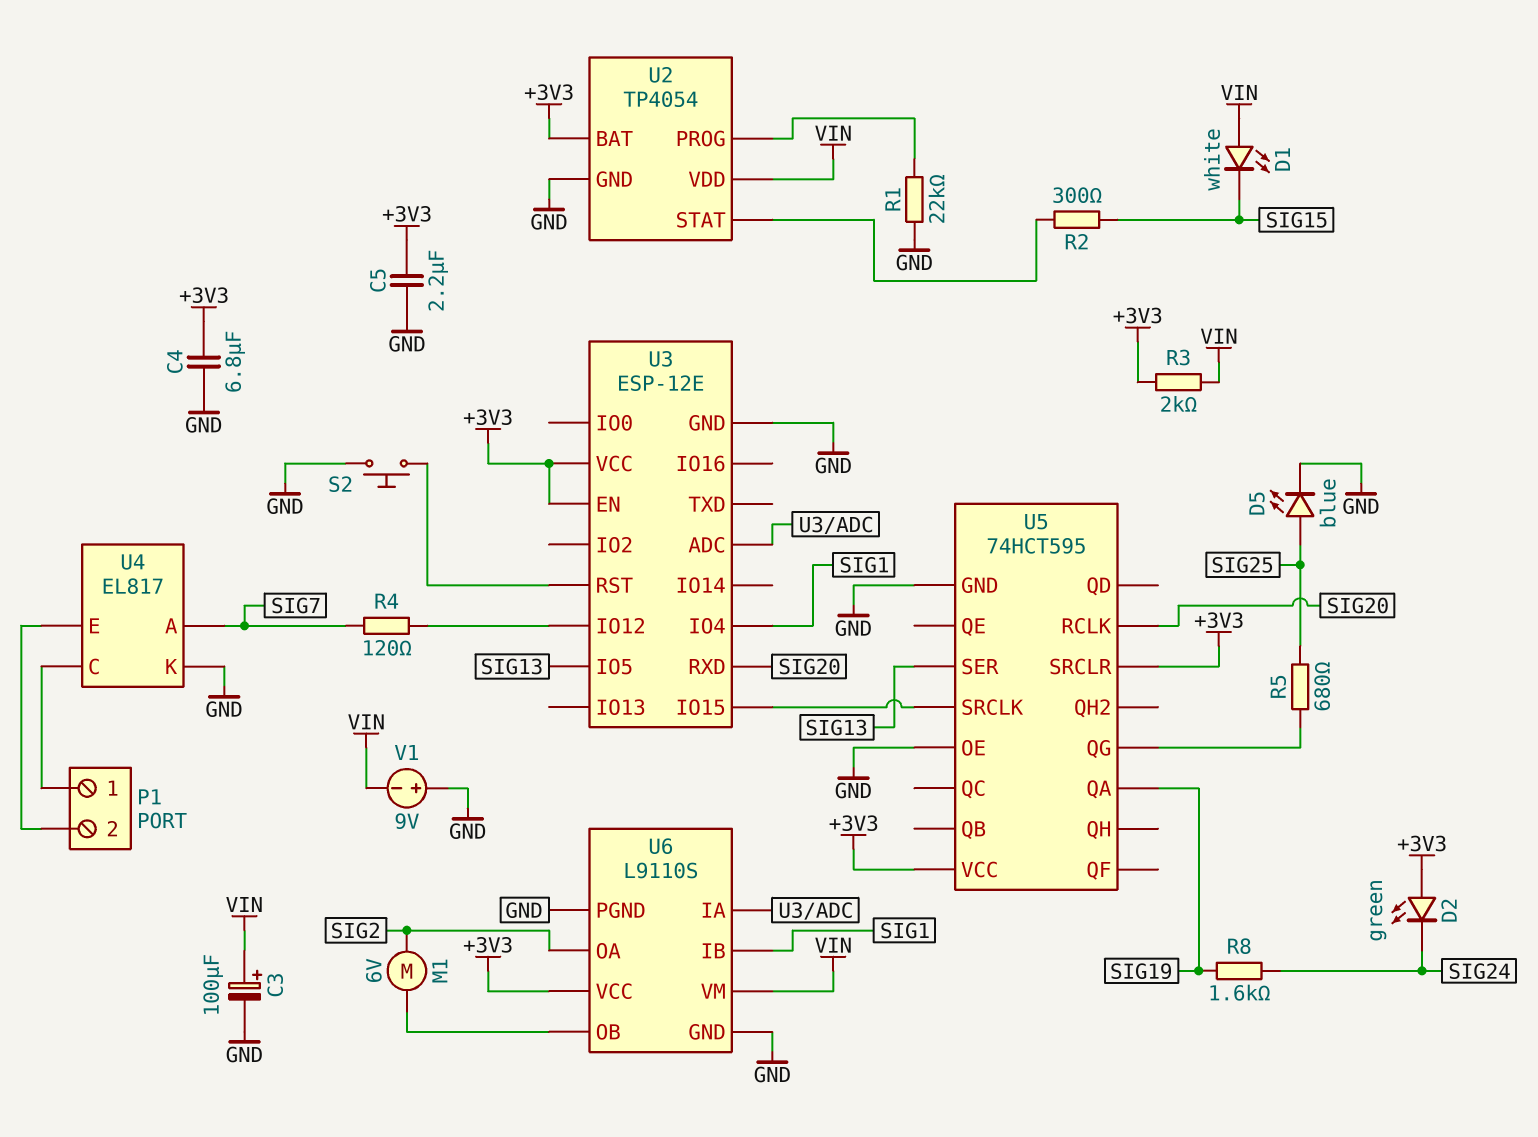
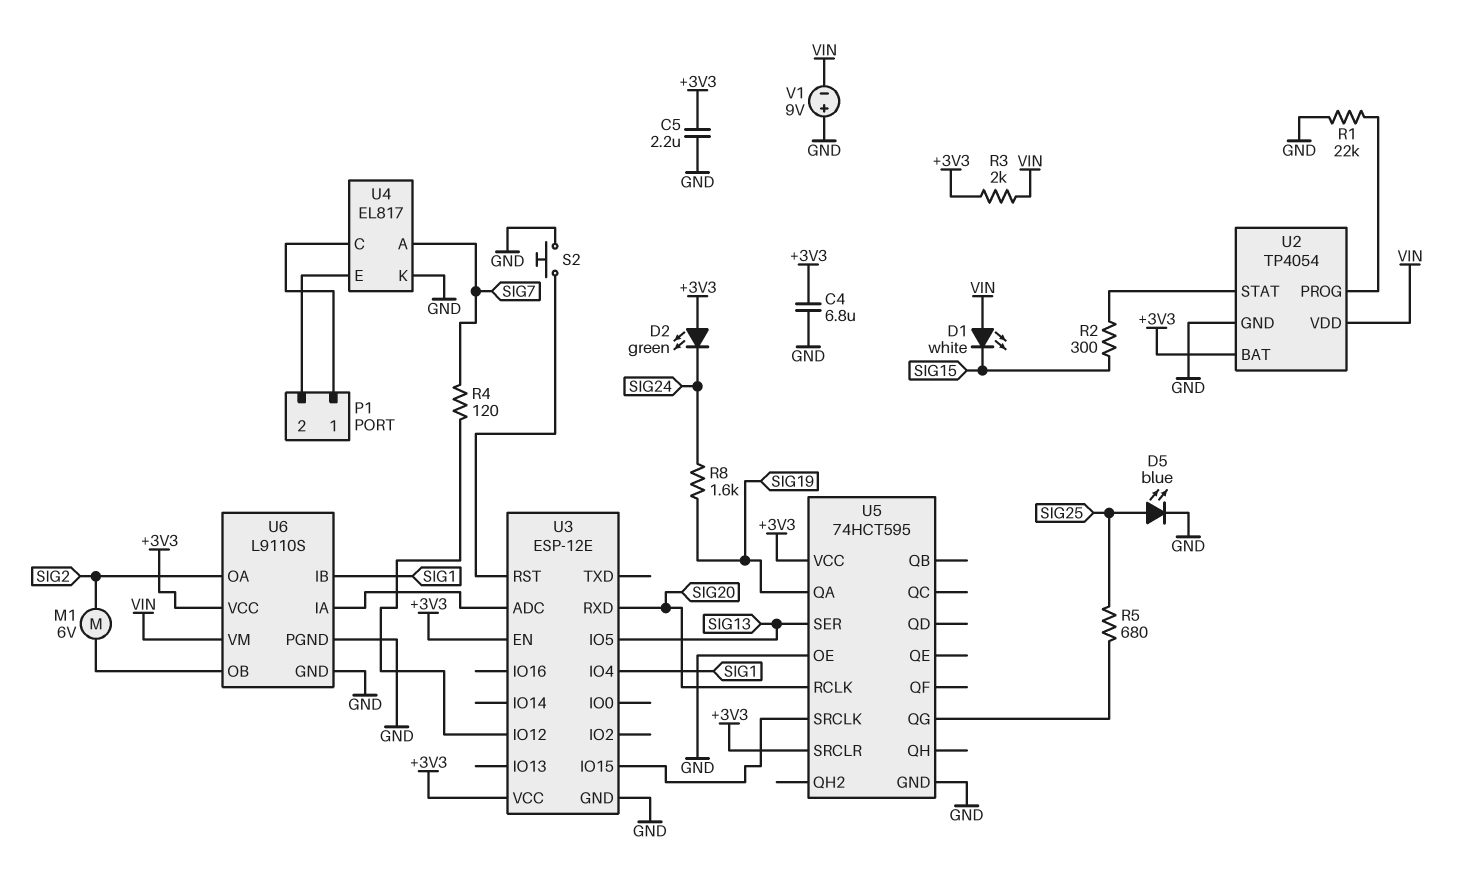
C3: 100uF (plus VIN, minus GND) -> none

